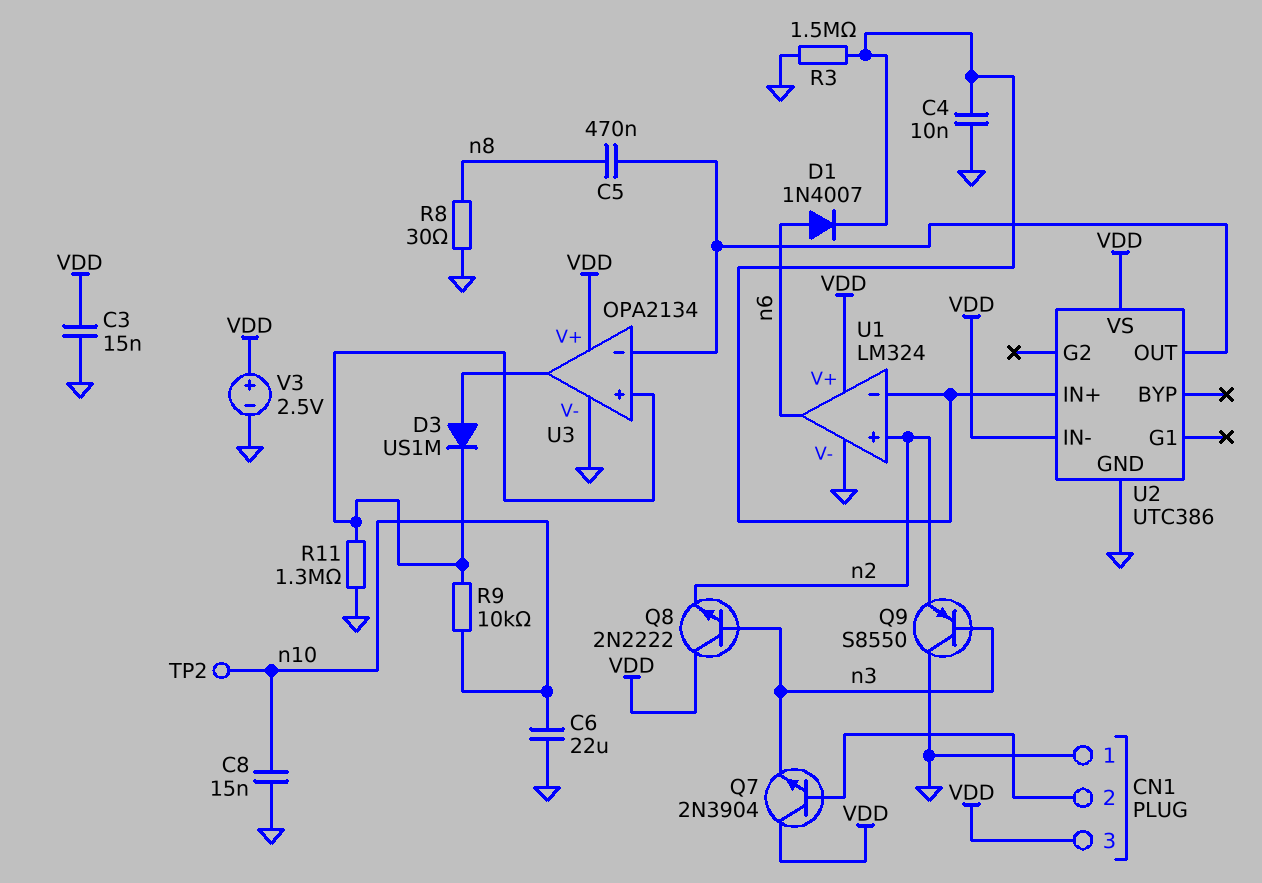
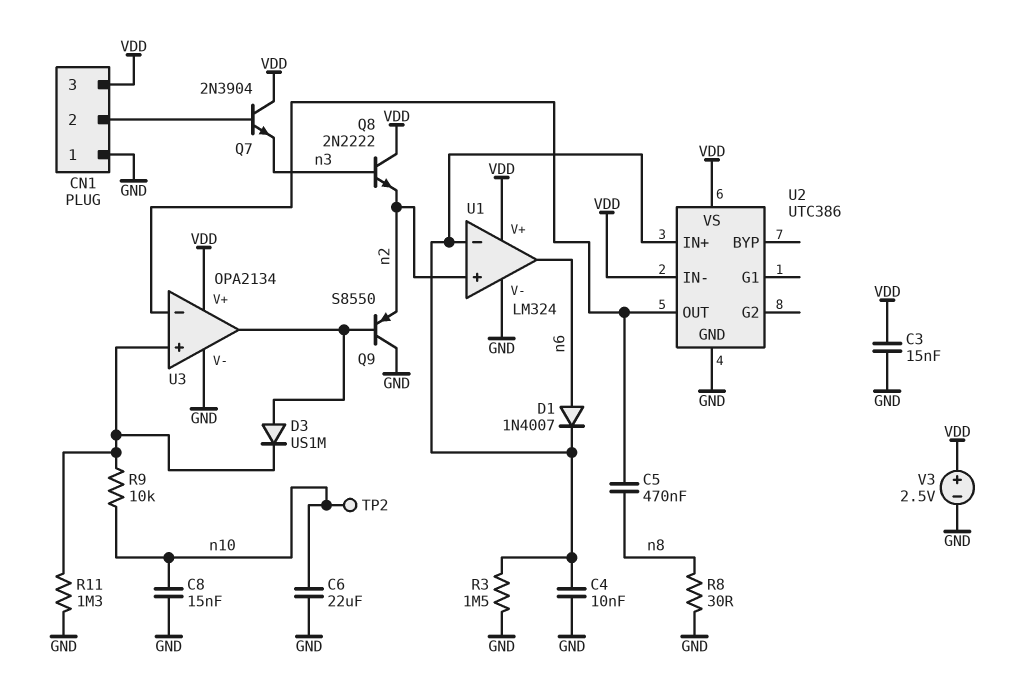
Q9: PNP S8550 (B n3, C GND, E n2) -> PNP S8550 (B U3/out, C GND, E n2)

